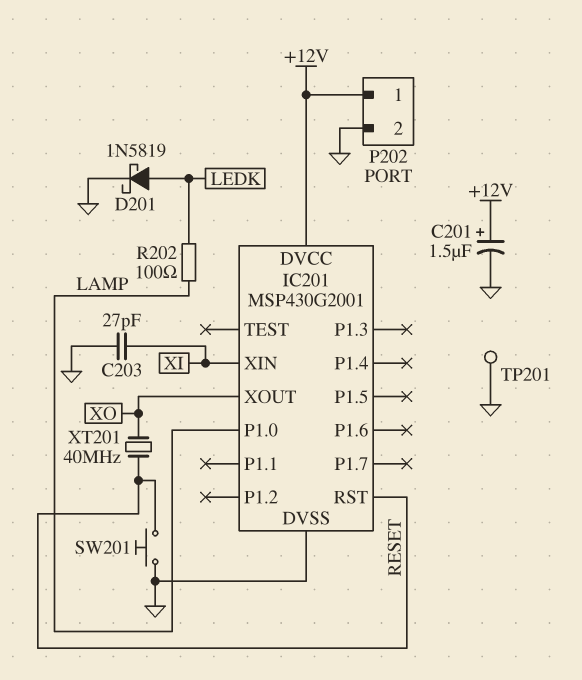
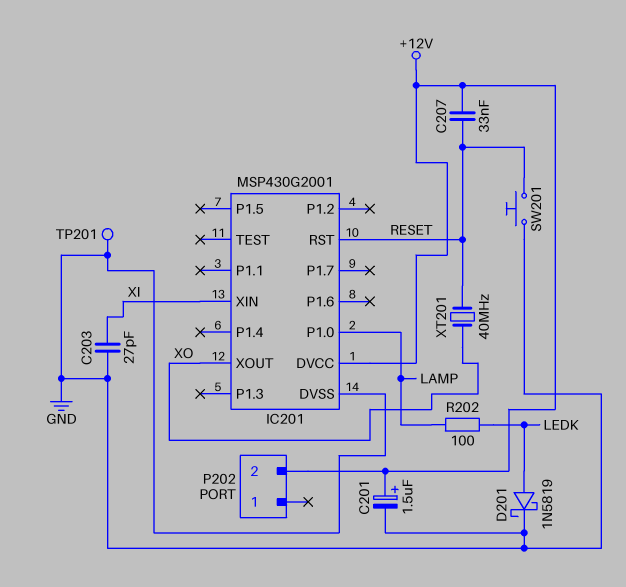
C207: none -> 33nF (+12V, RESET)
P202 pin 1: +12V -> none
P202 pin 2: GND -> +12V

